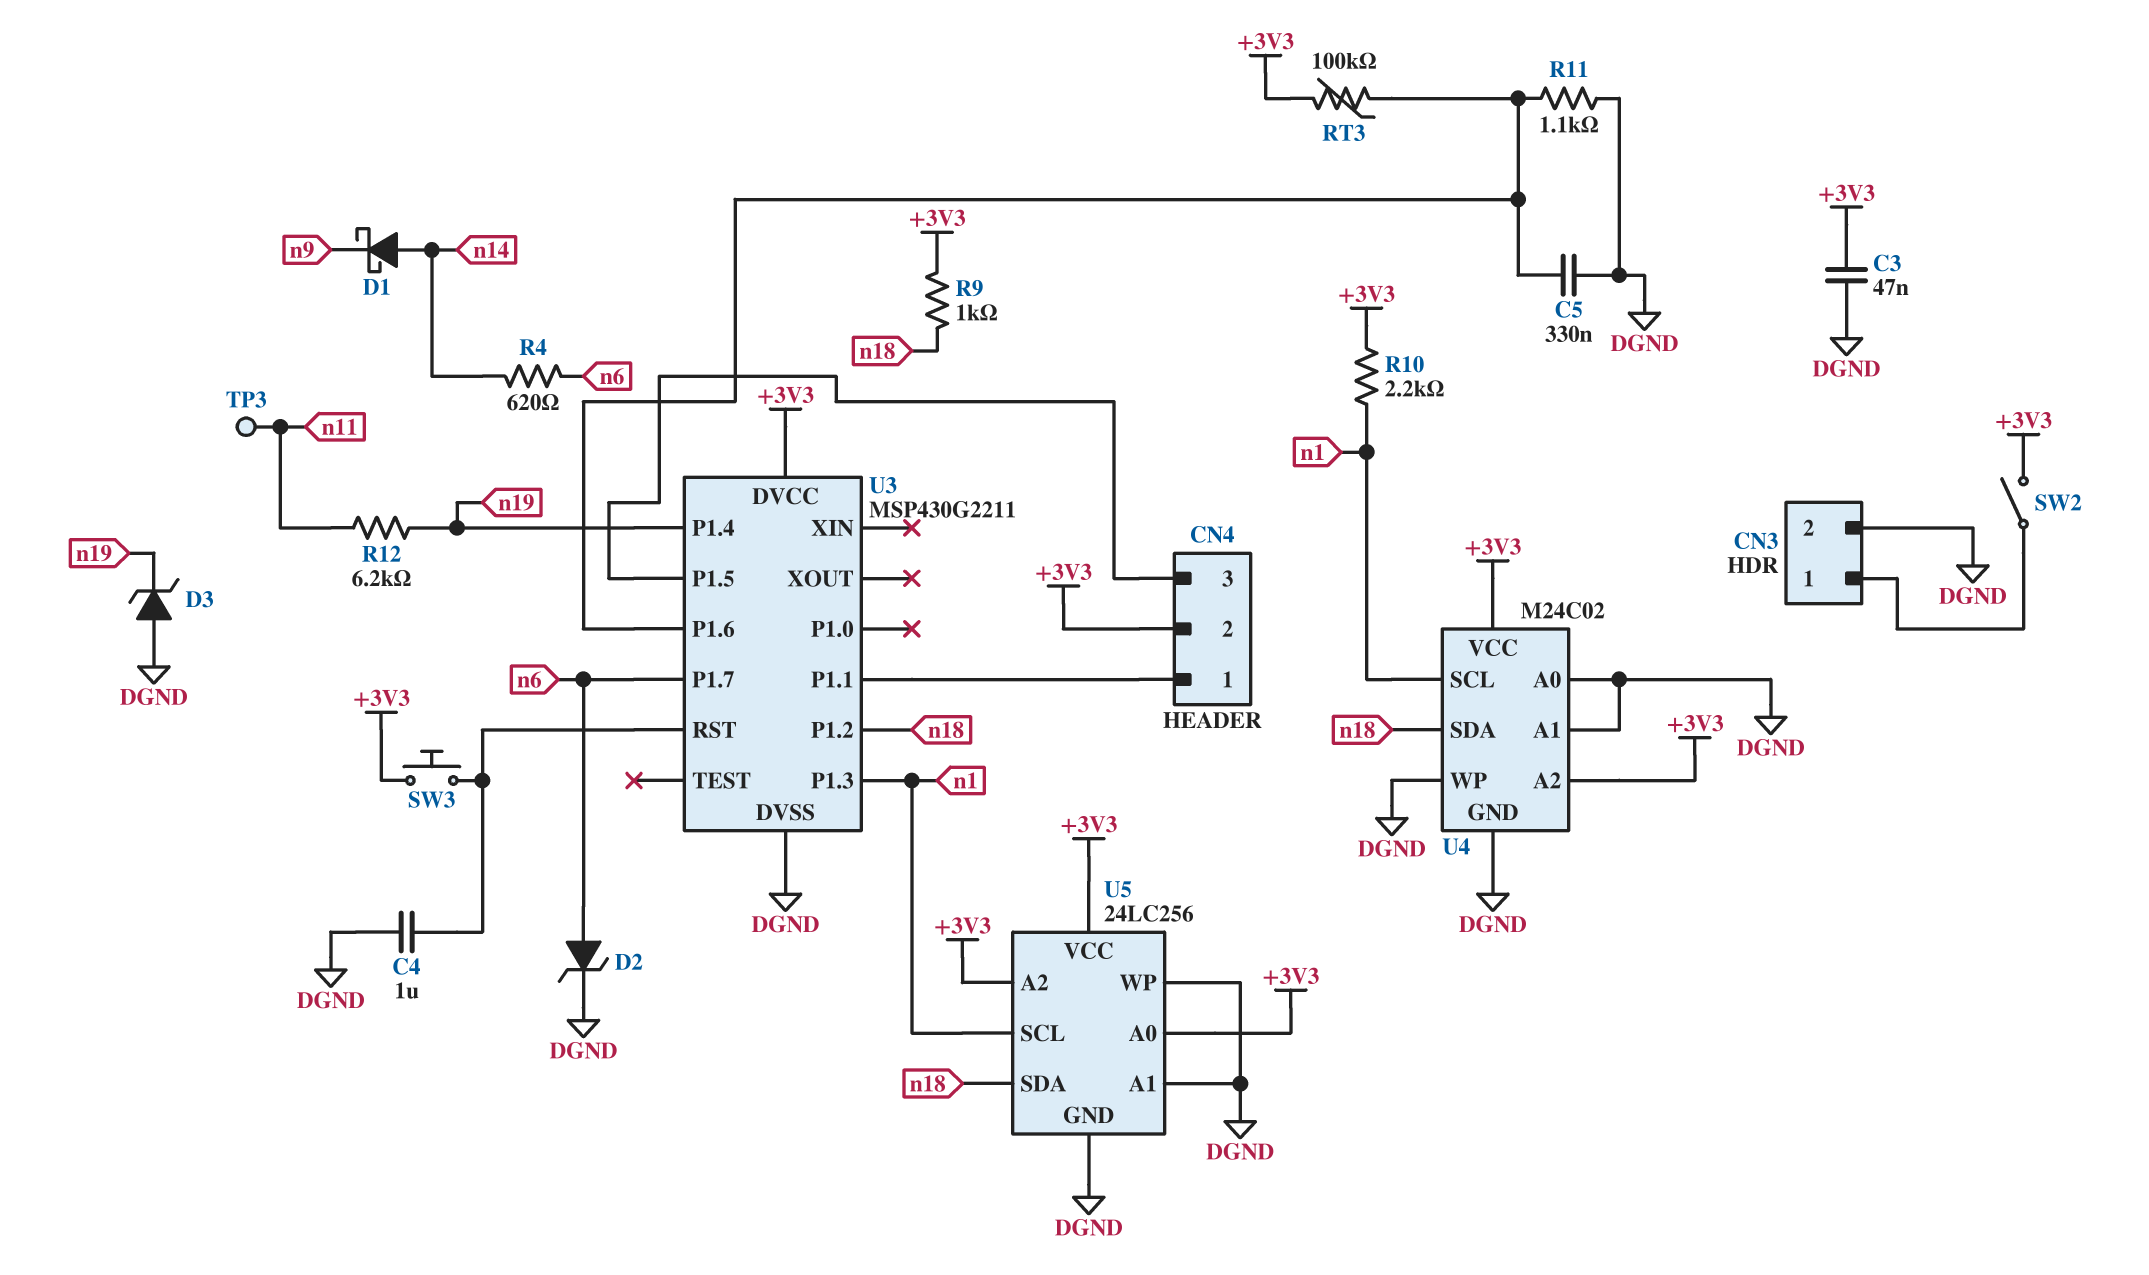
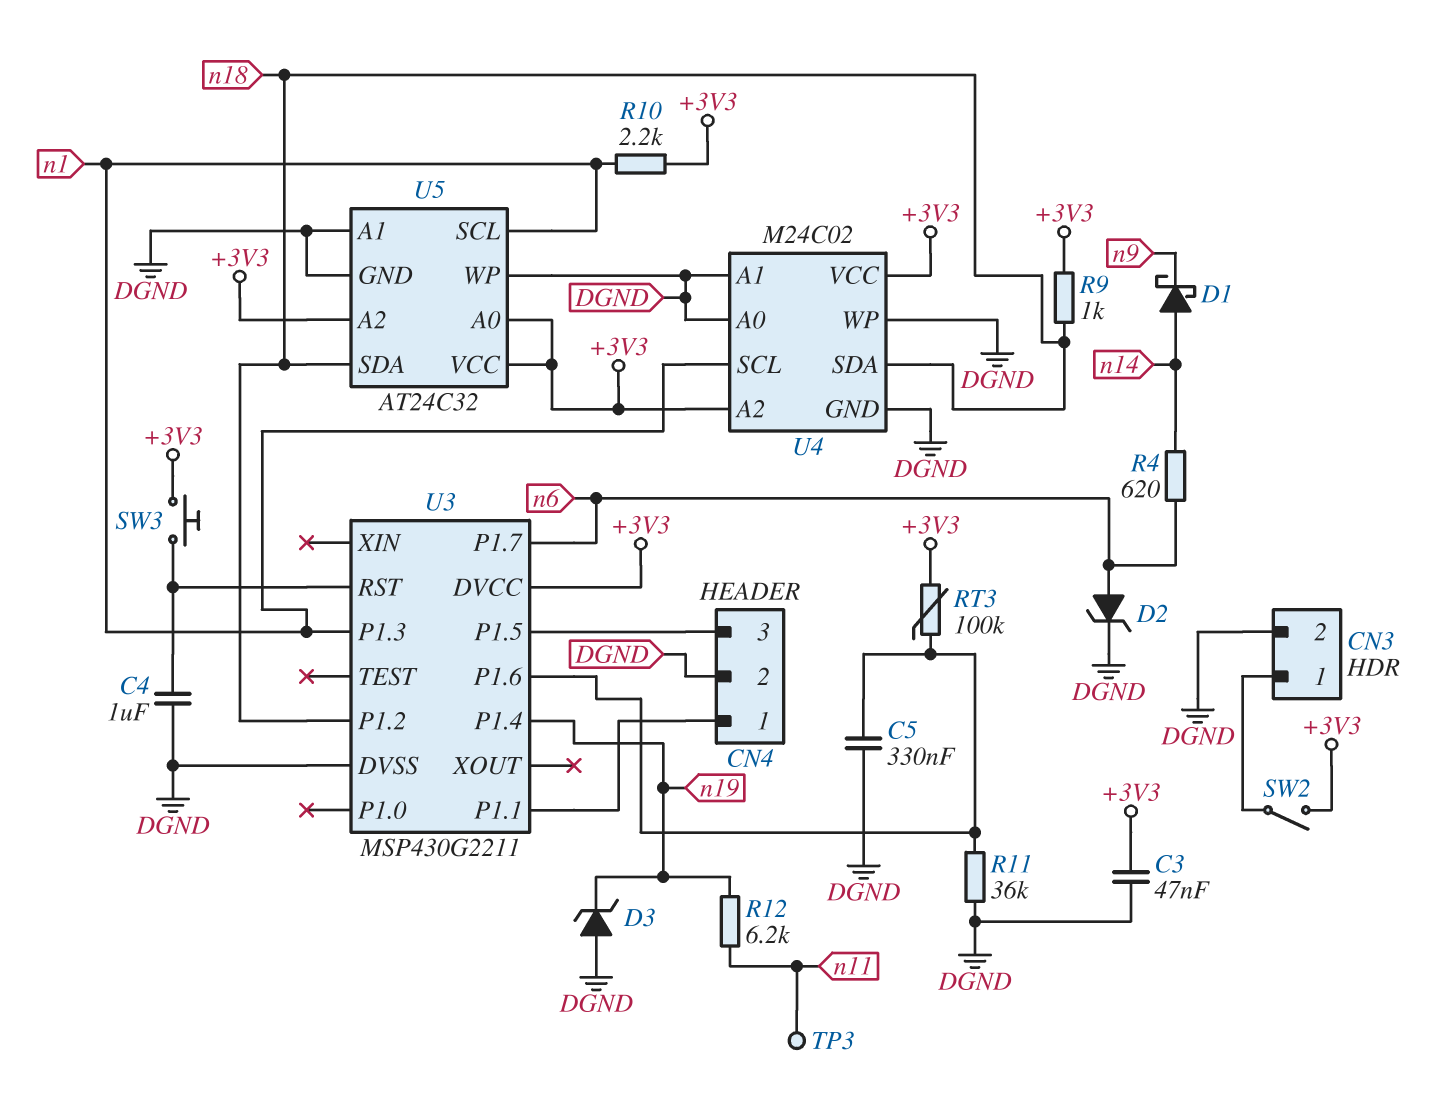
CN4 pin 2: +3V3 -> DGND
R11: 1.1k (DGND, U3/P1.6) -> 36k (DGND, U3/P1.6)
U5: 24LC256 -> AT24C32

